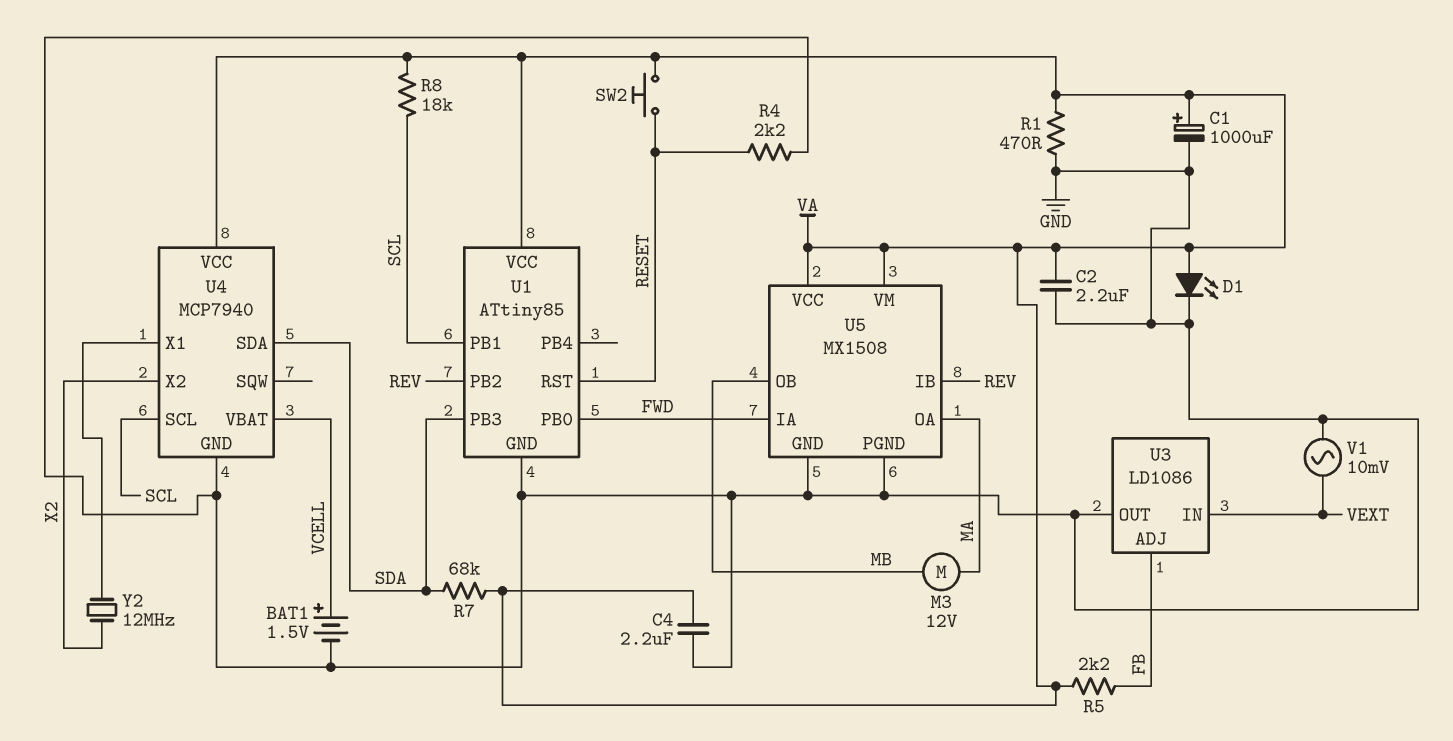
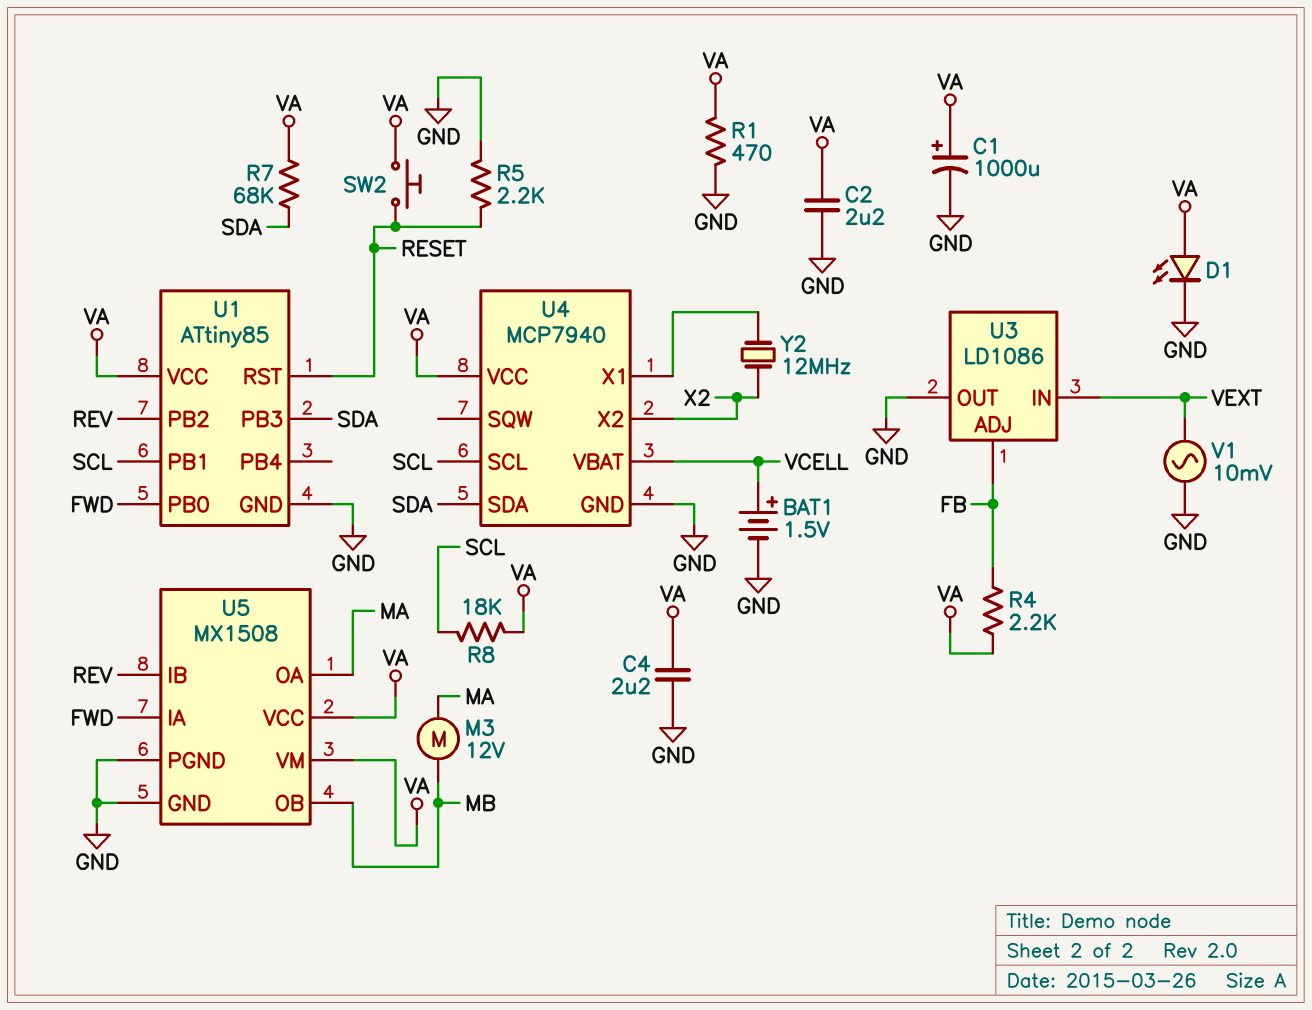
R4: 2.2k (GND, RESET) -> 2.2k (FB, VA)
R5: 2.2k (FB, VA) -> 2.2k (GND, RESET)

